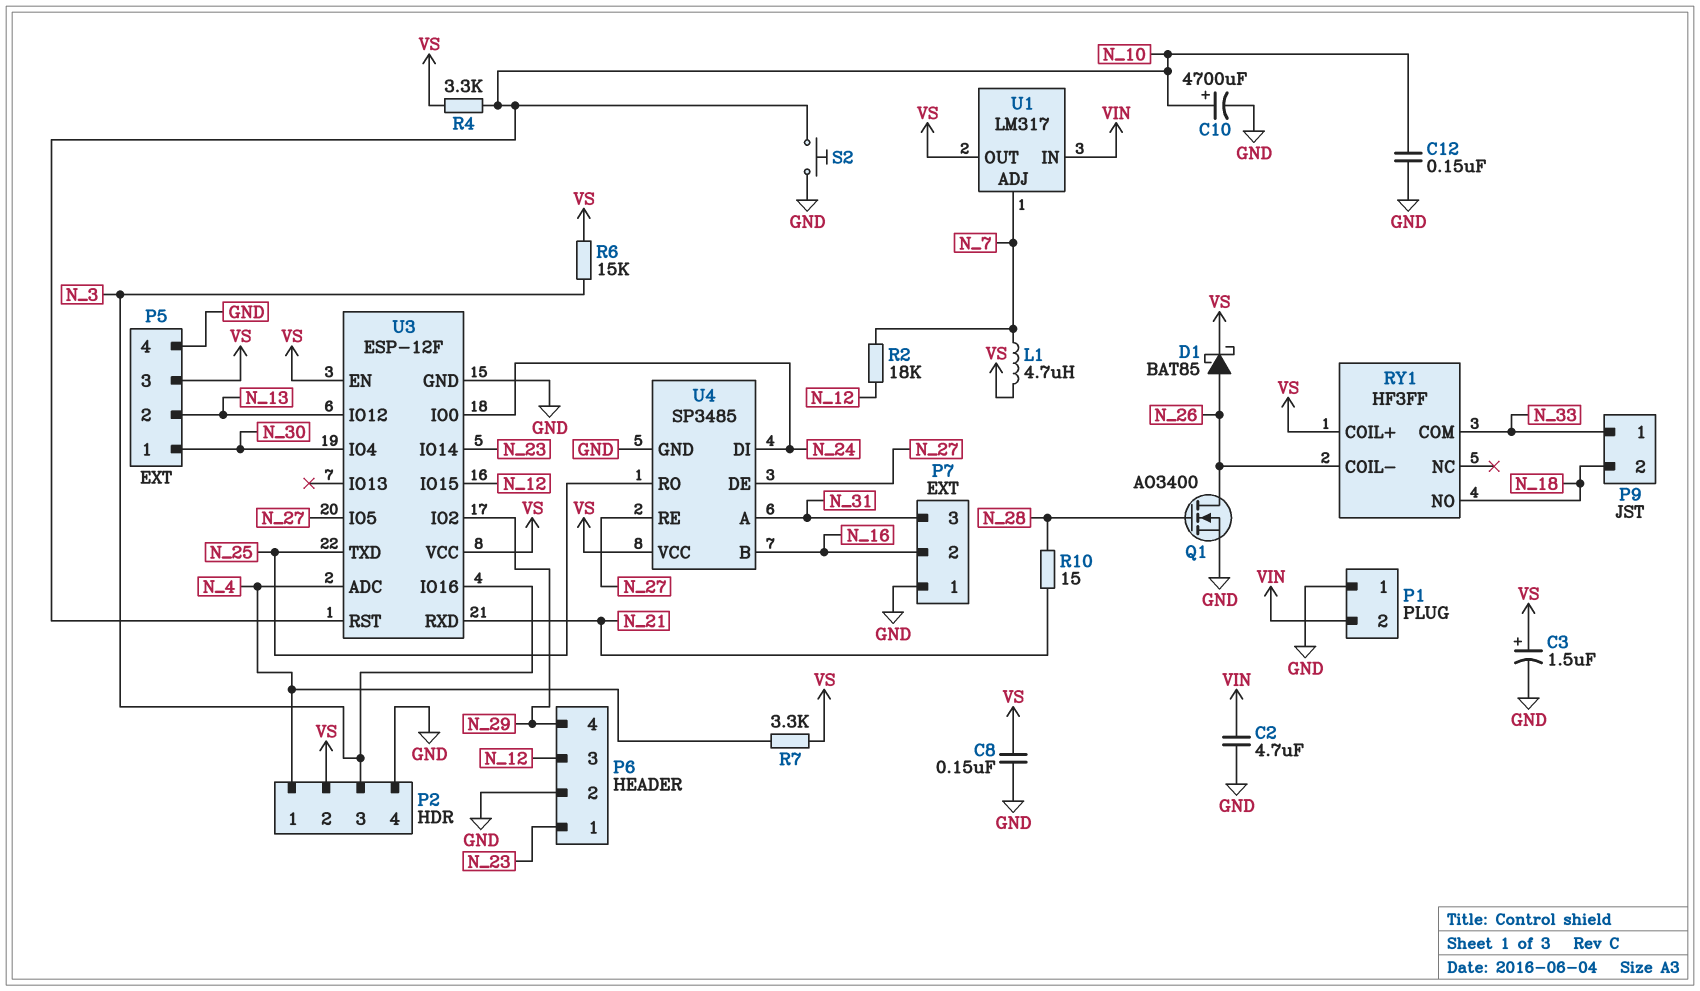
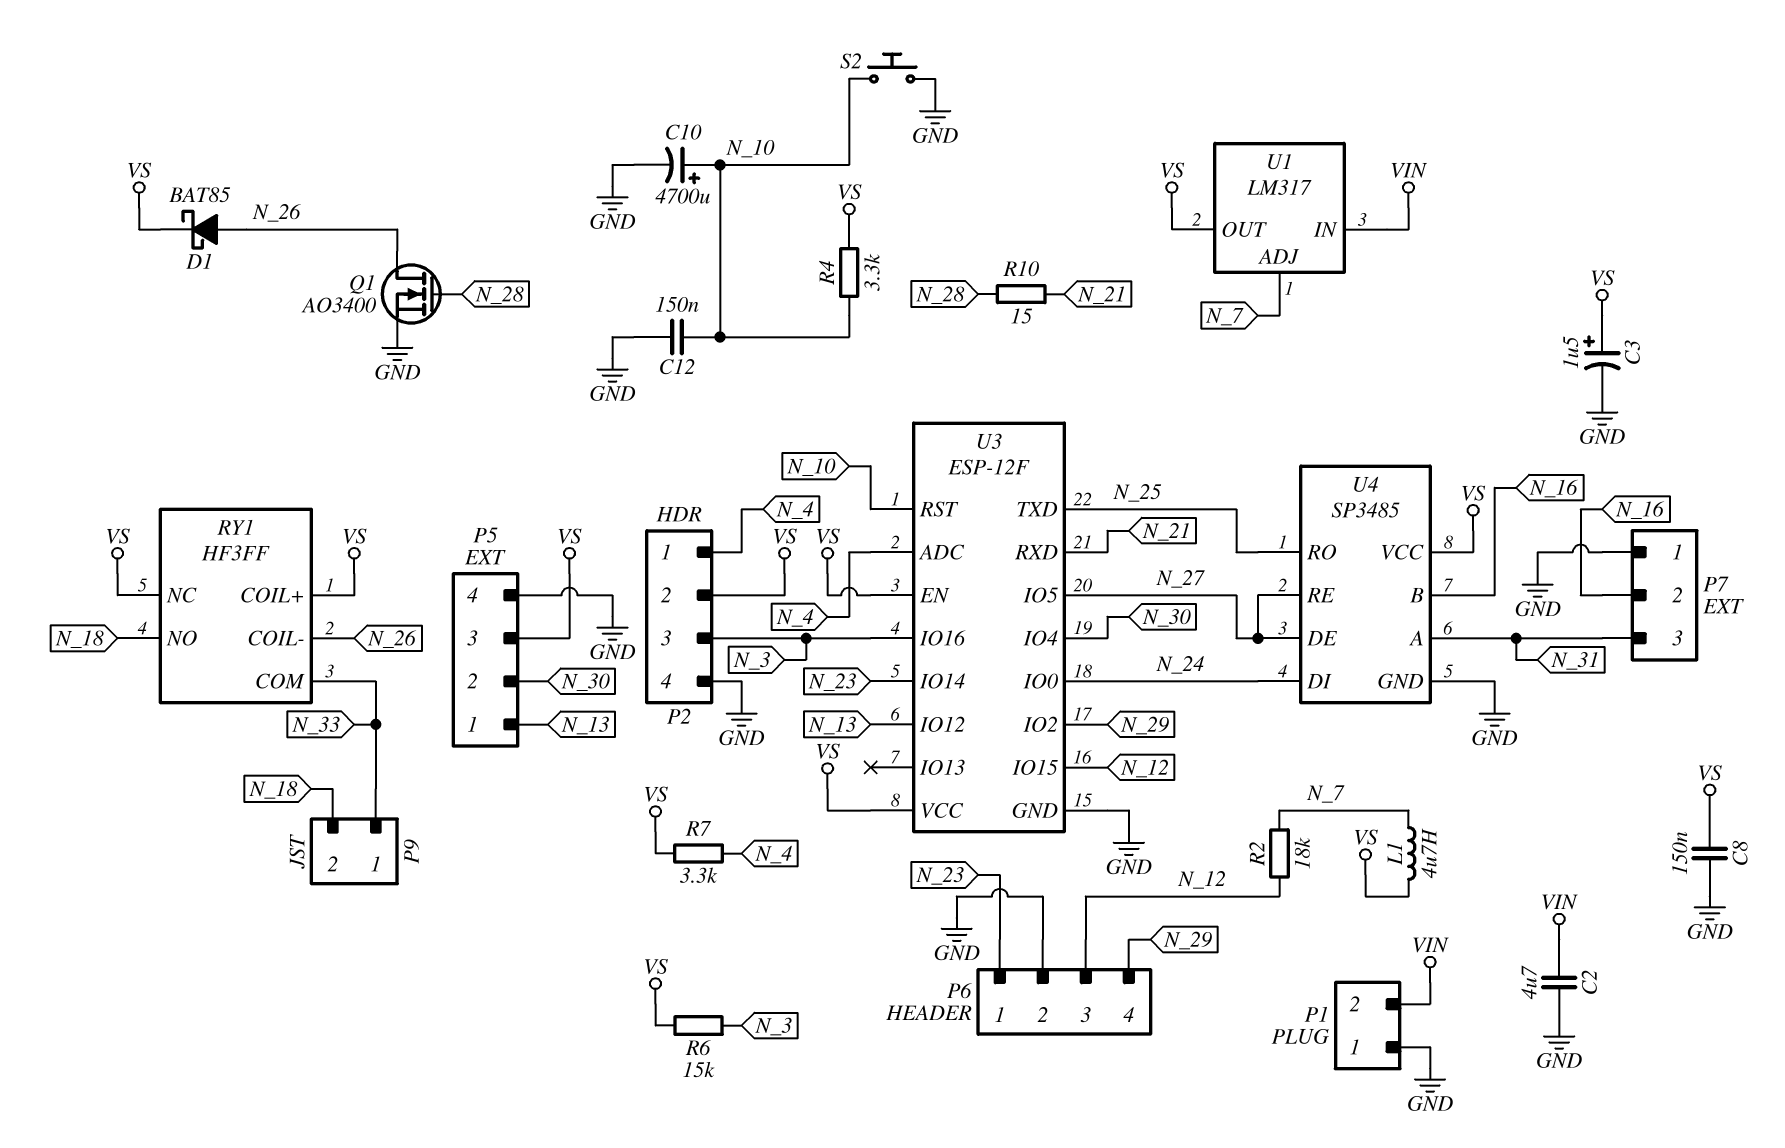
P5 pin 1: N_30 -> N_13
P5 pin 2: N_13 -> N_30
RY1 pin NC: none -> VS

